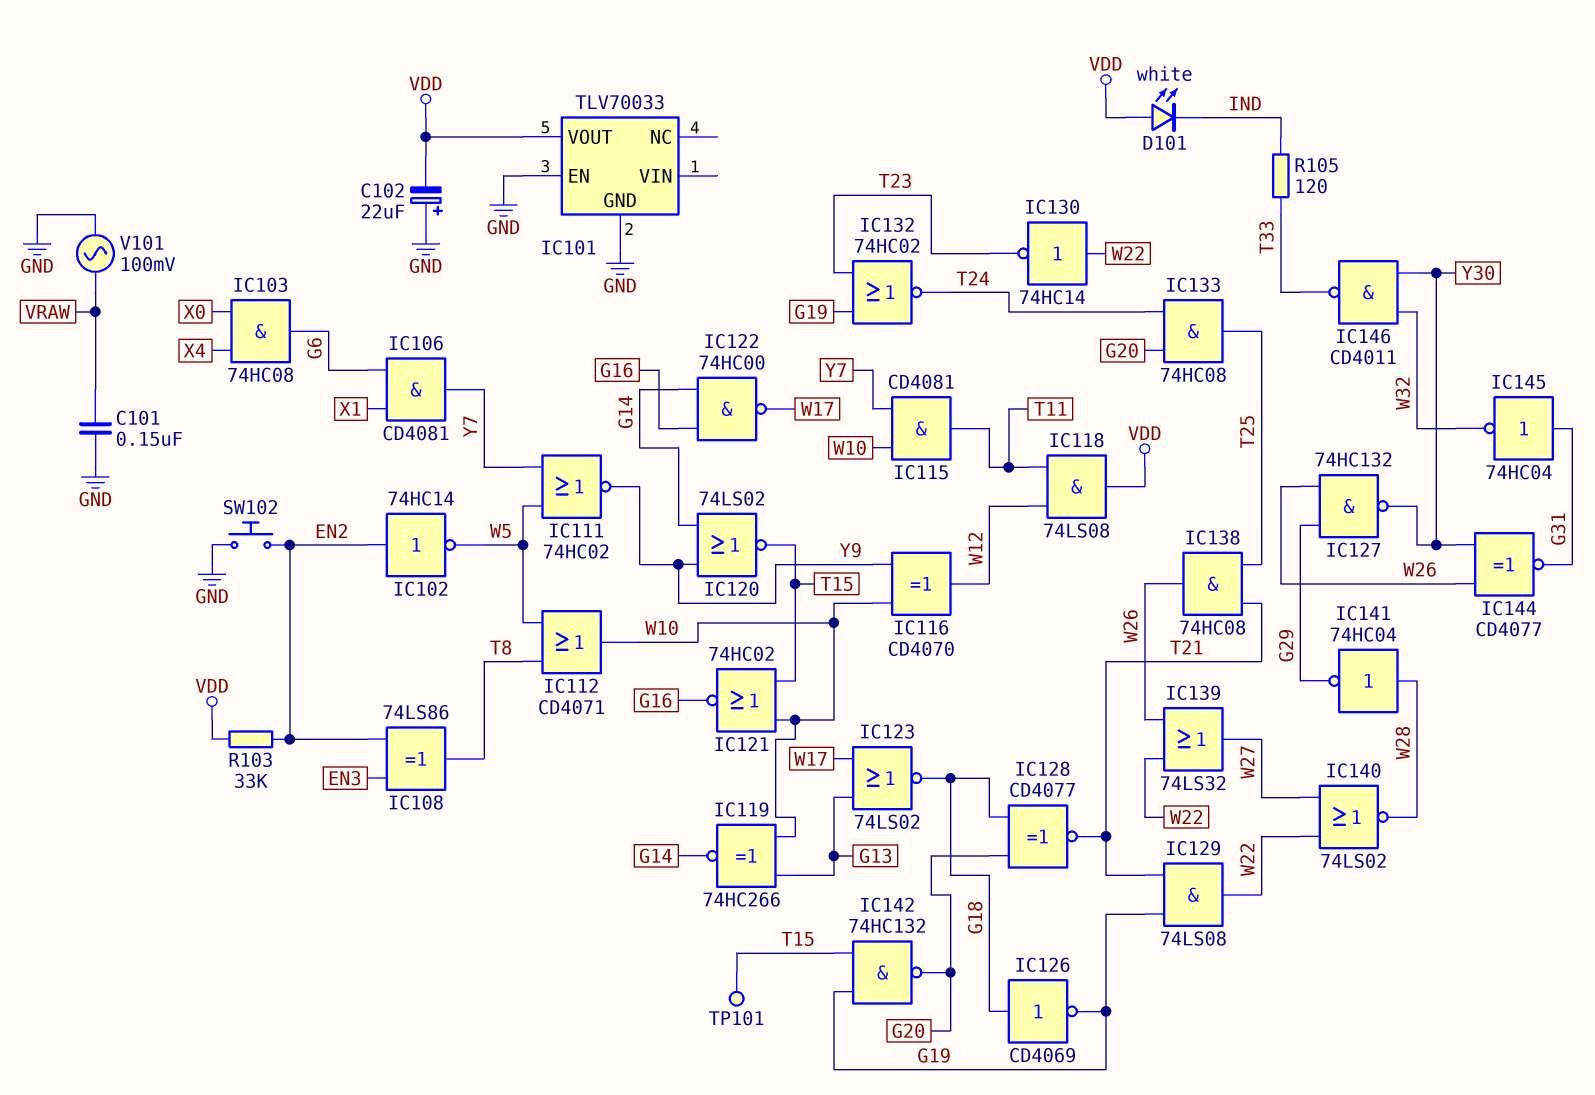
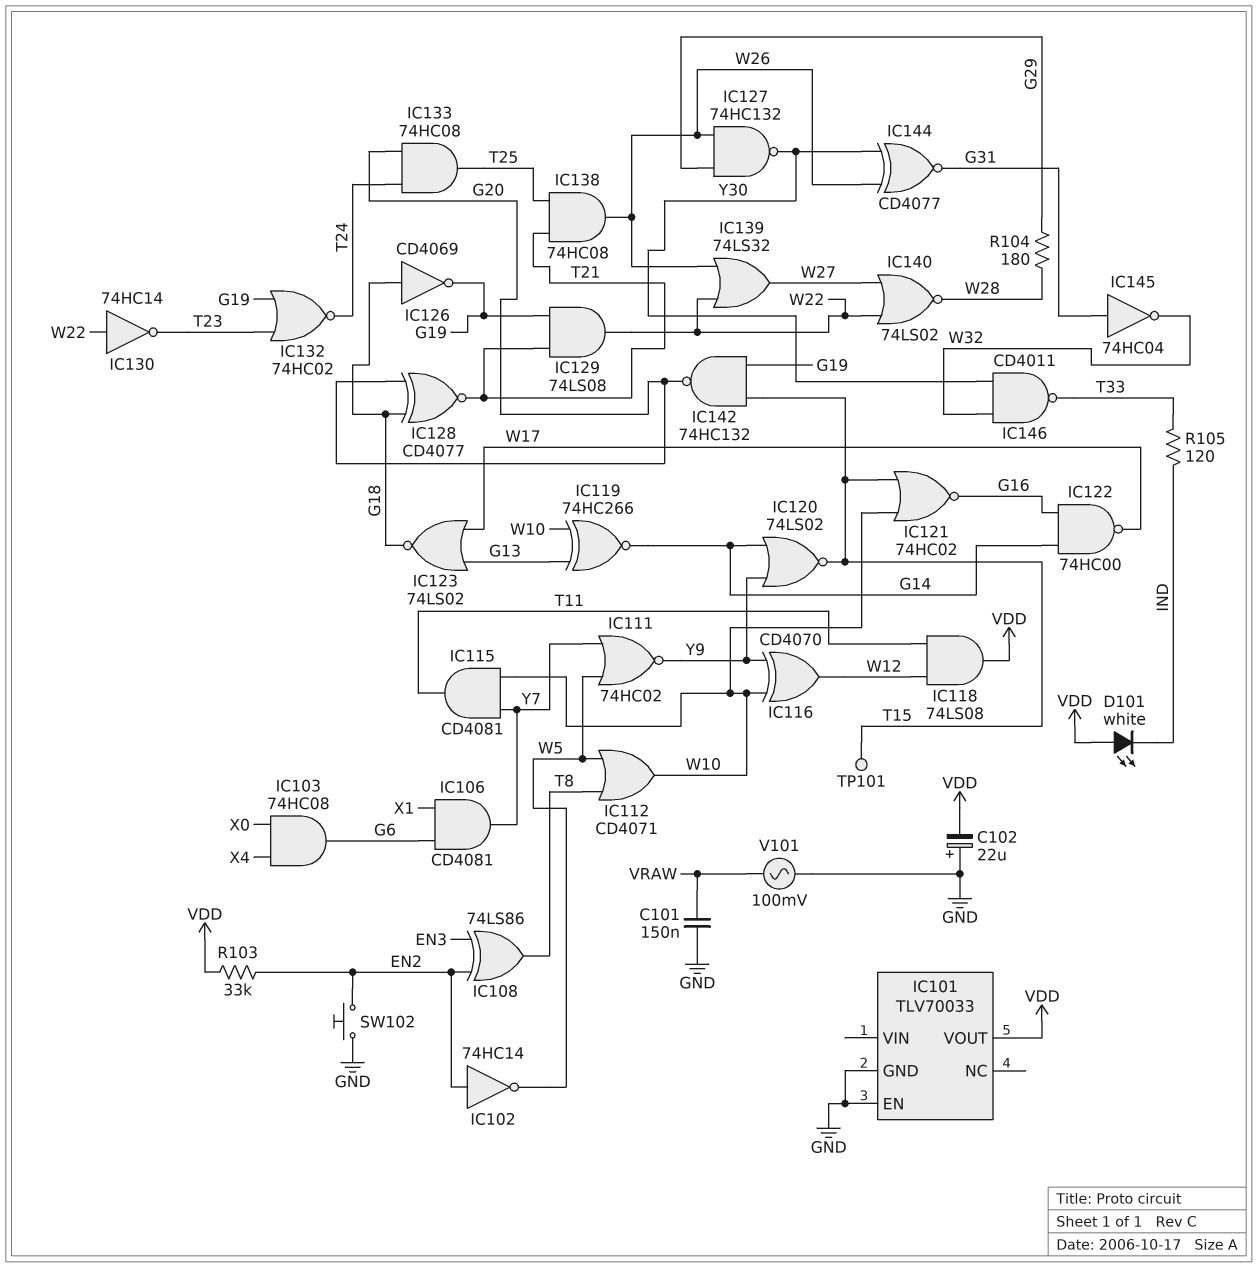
IC141: NOT 74HC04 (in W28, out G29) -> none
R104: none -> 180 (G29, W28)

